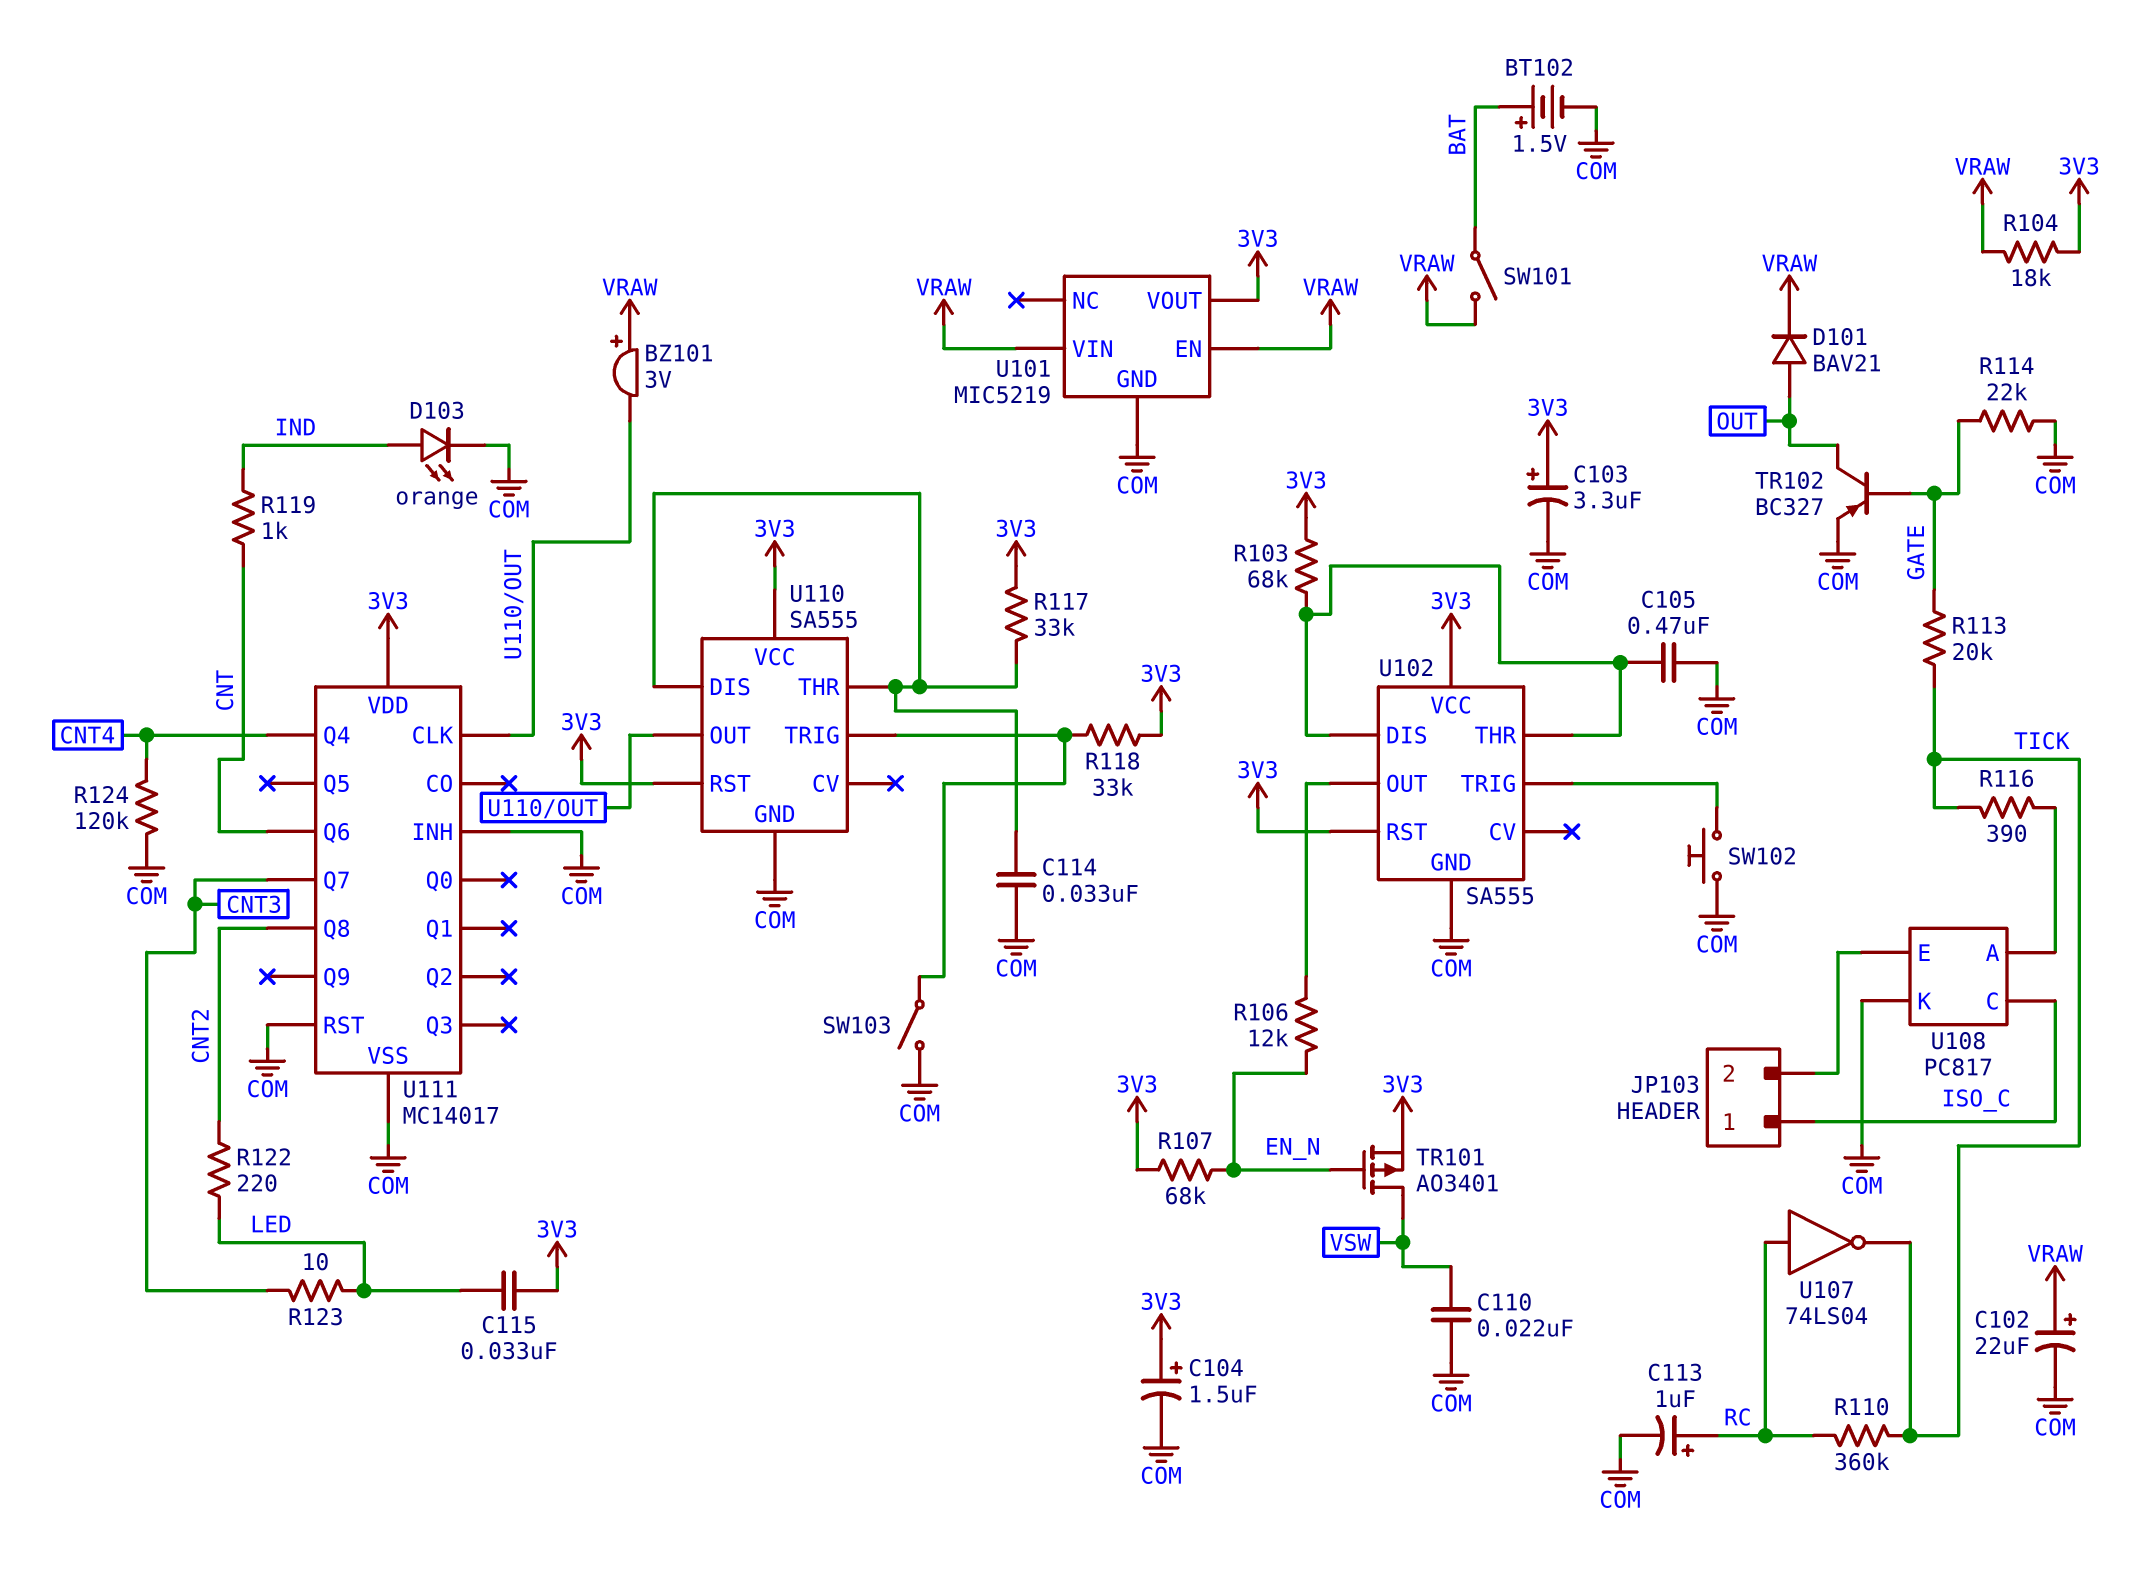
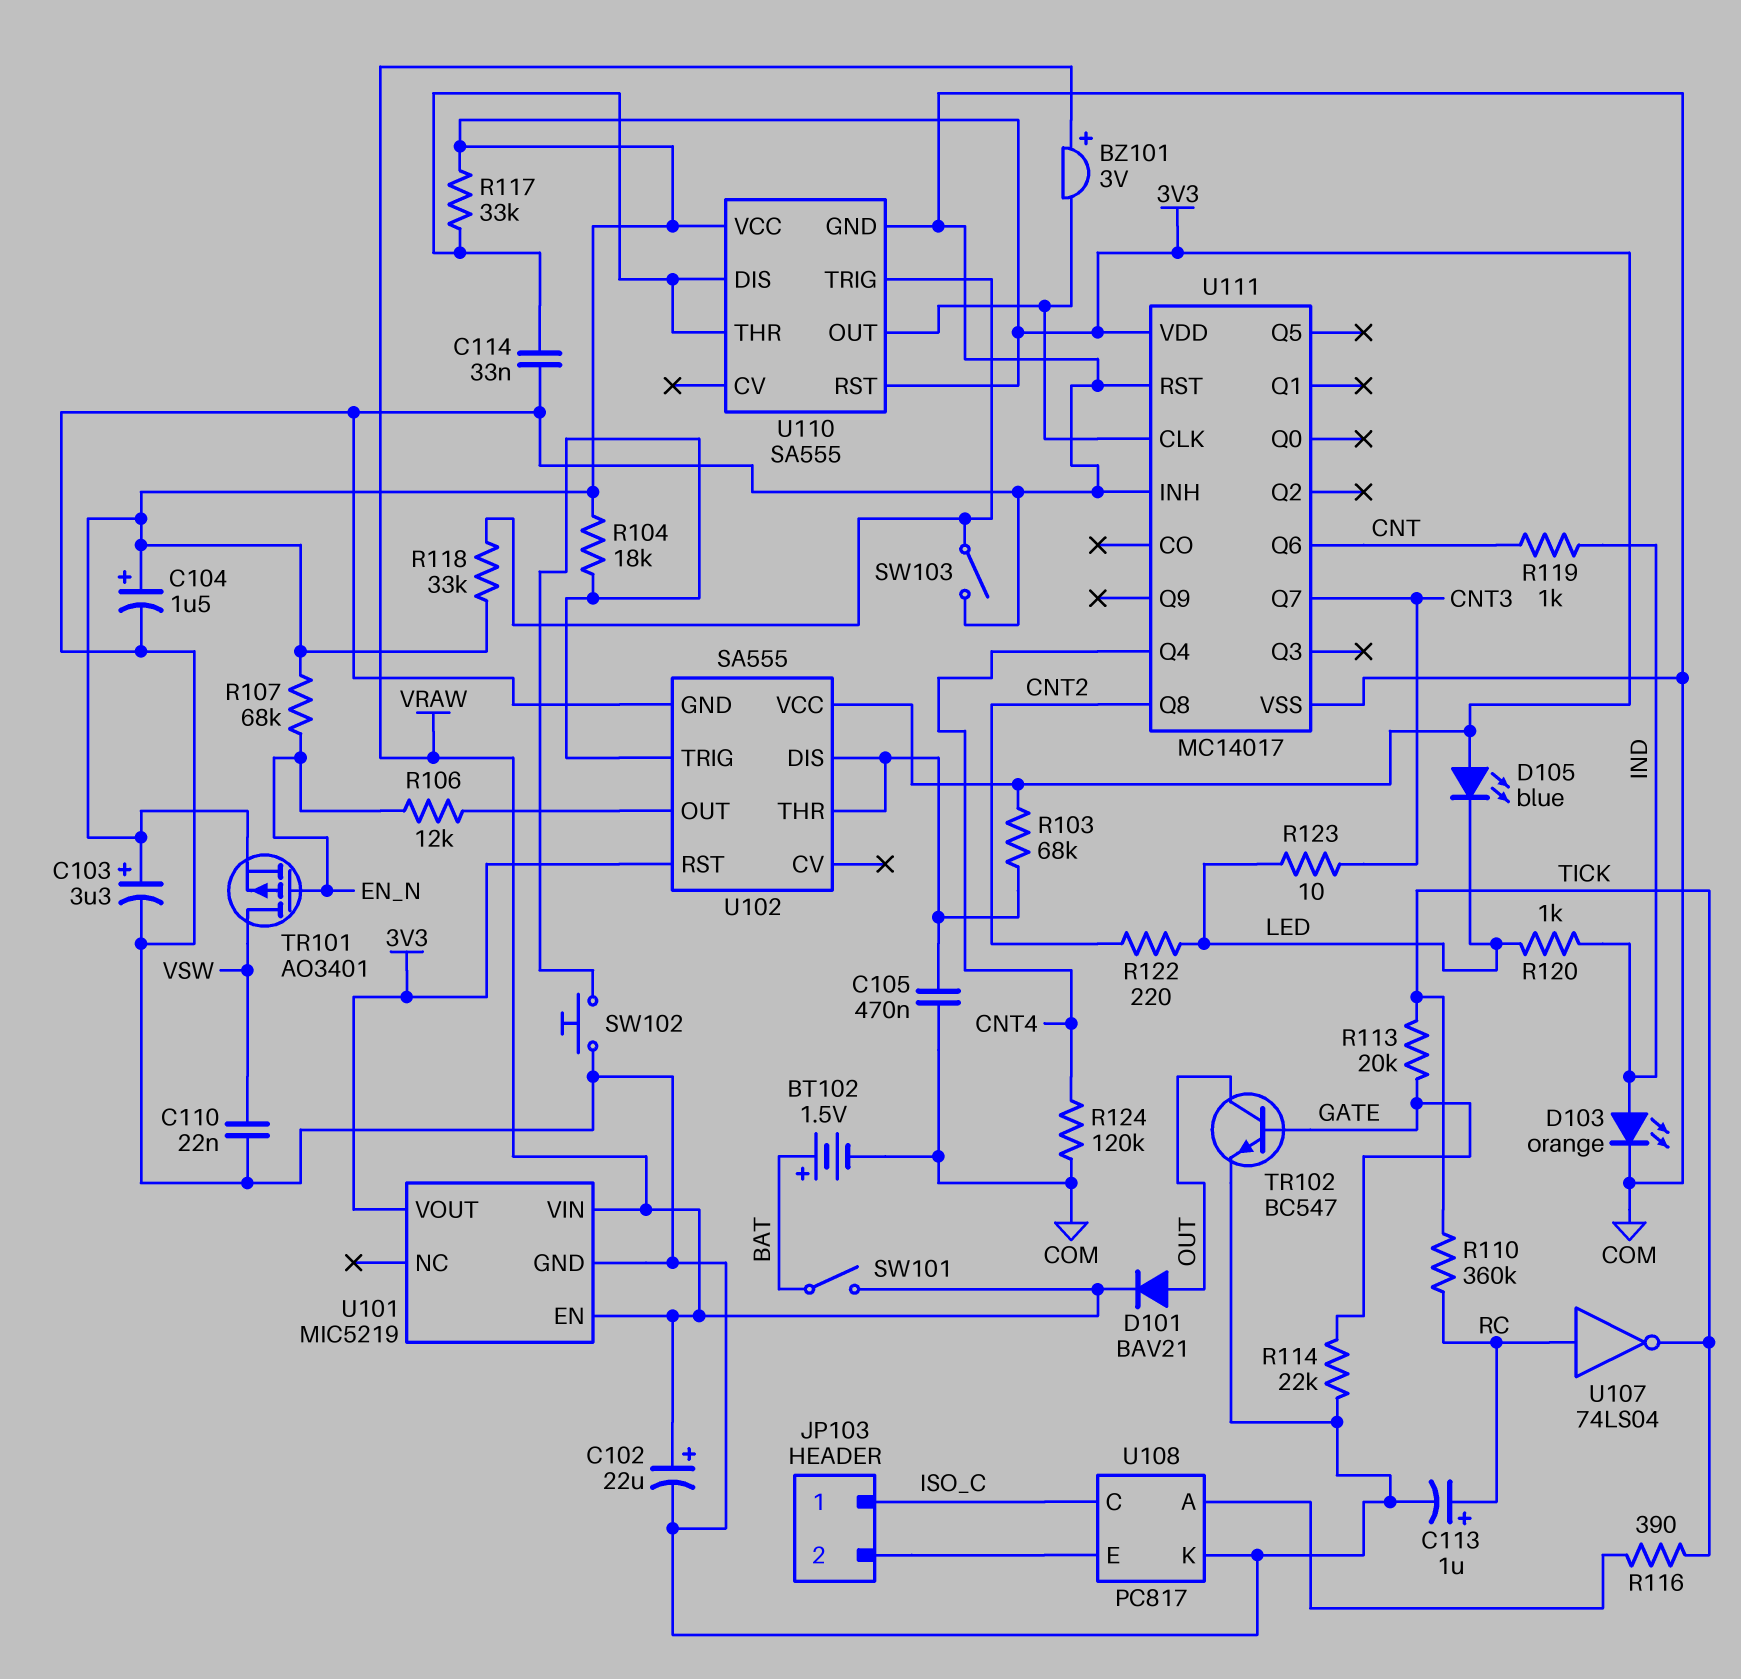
C115: 33nF (3V3, LED) -> none
D105: none -> LED blue (A 3V3, K LED)
R104: 18k (3V3, VRAW) -> 18k (3V3, U102/TRIG)
R120: none -> 1k (IND, LED)
TR102: PNP BC327 (B GATE, C OUT, E COM) -> NPN BC547 (B GATE, C OUT, E COM)

